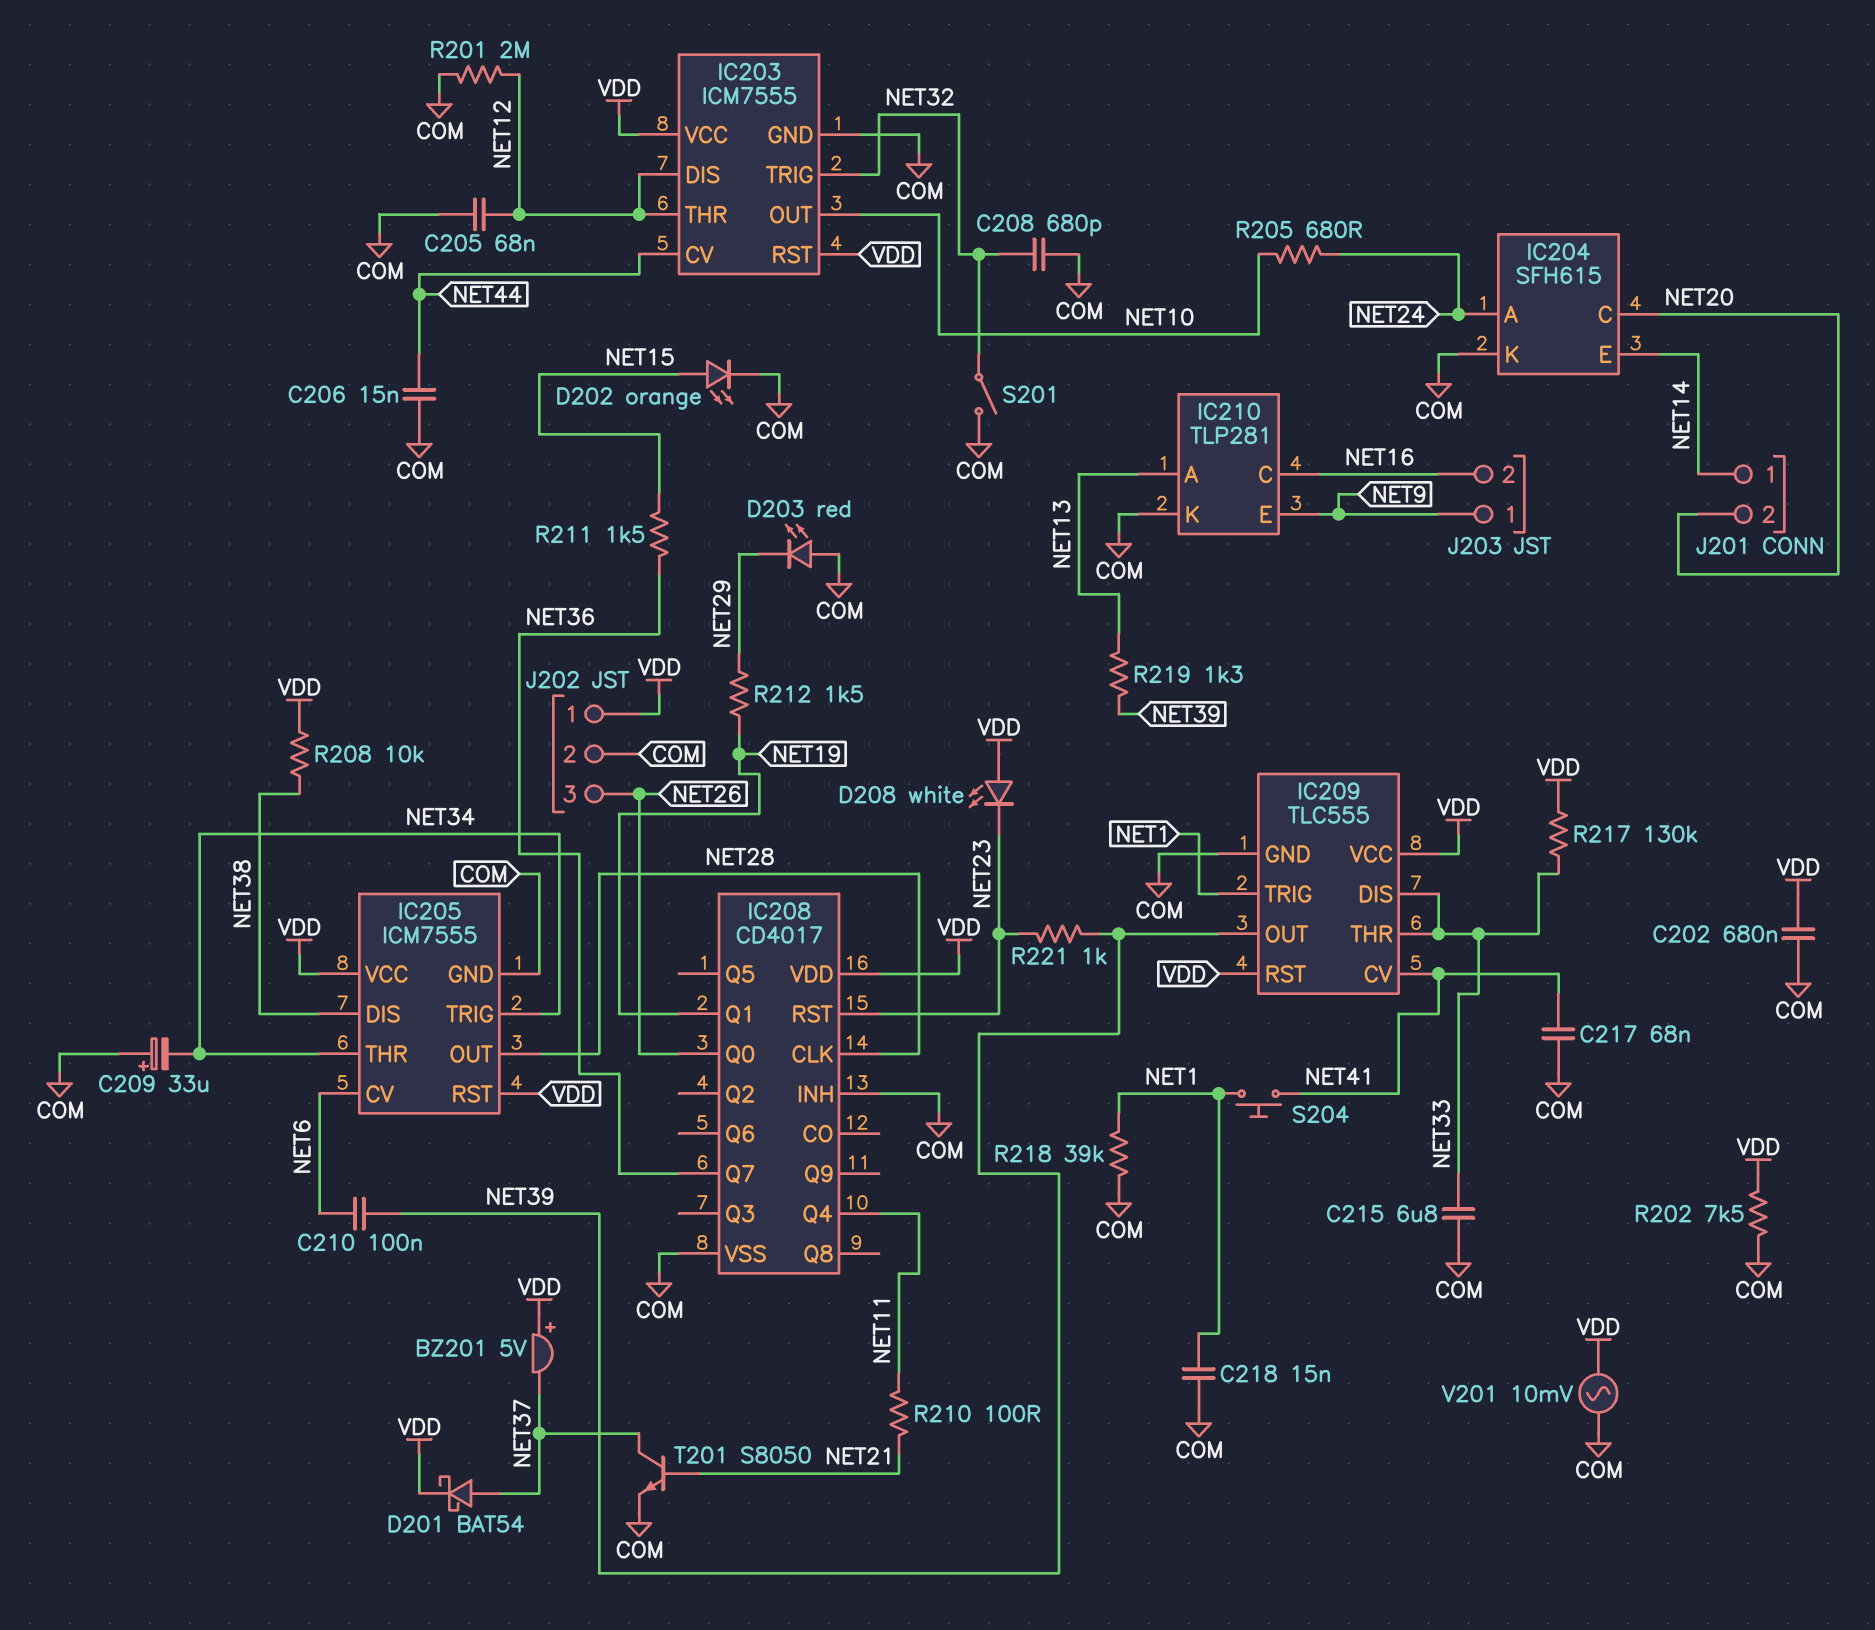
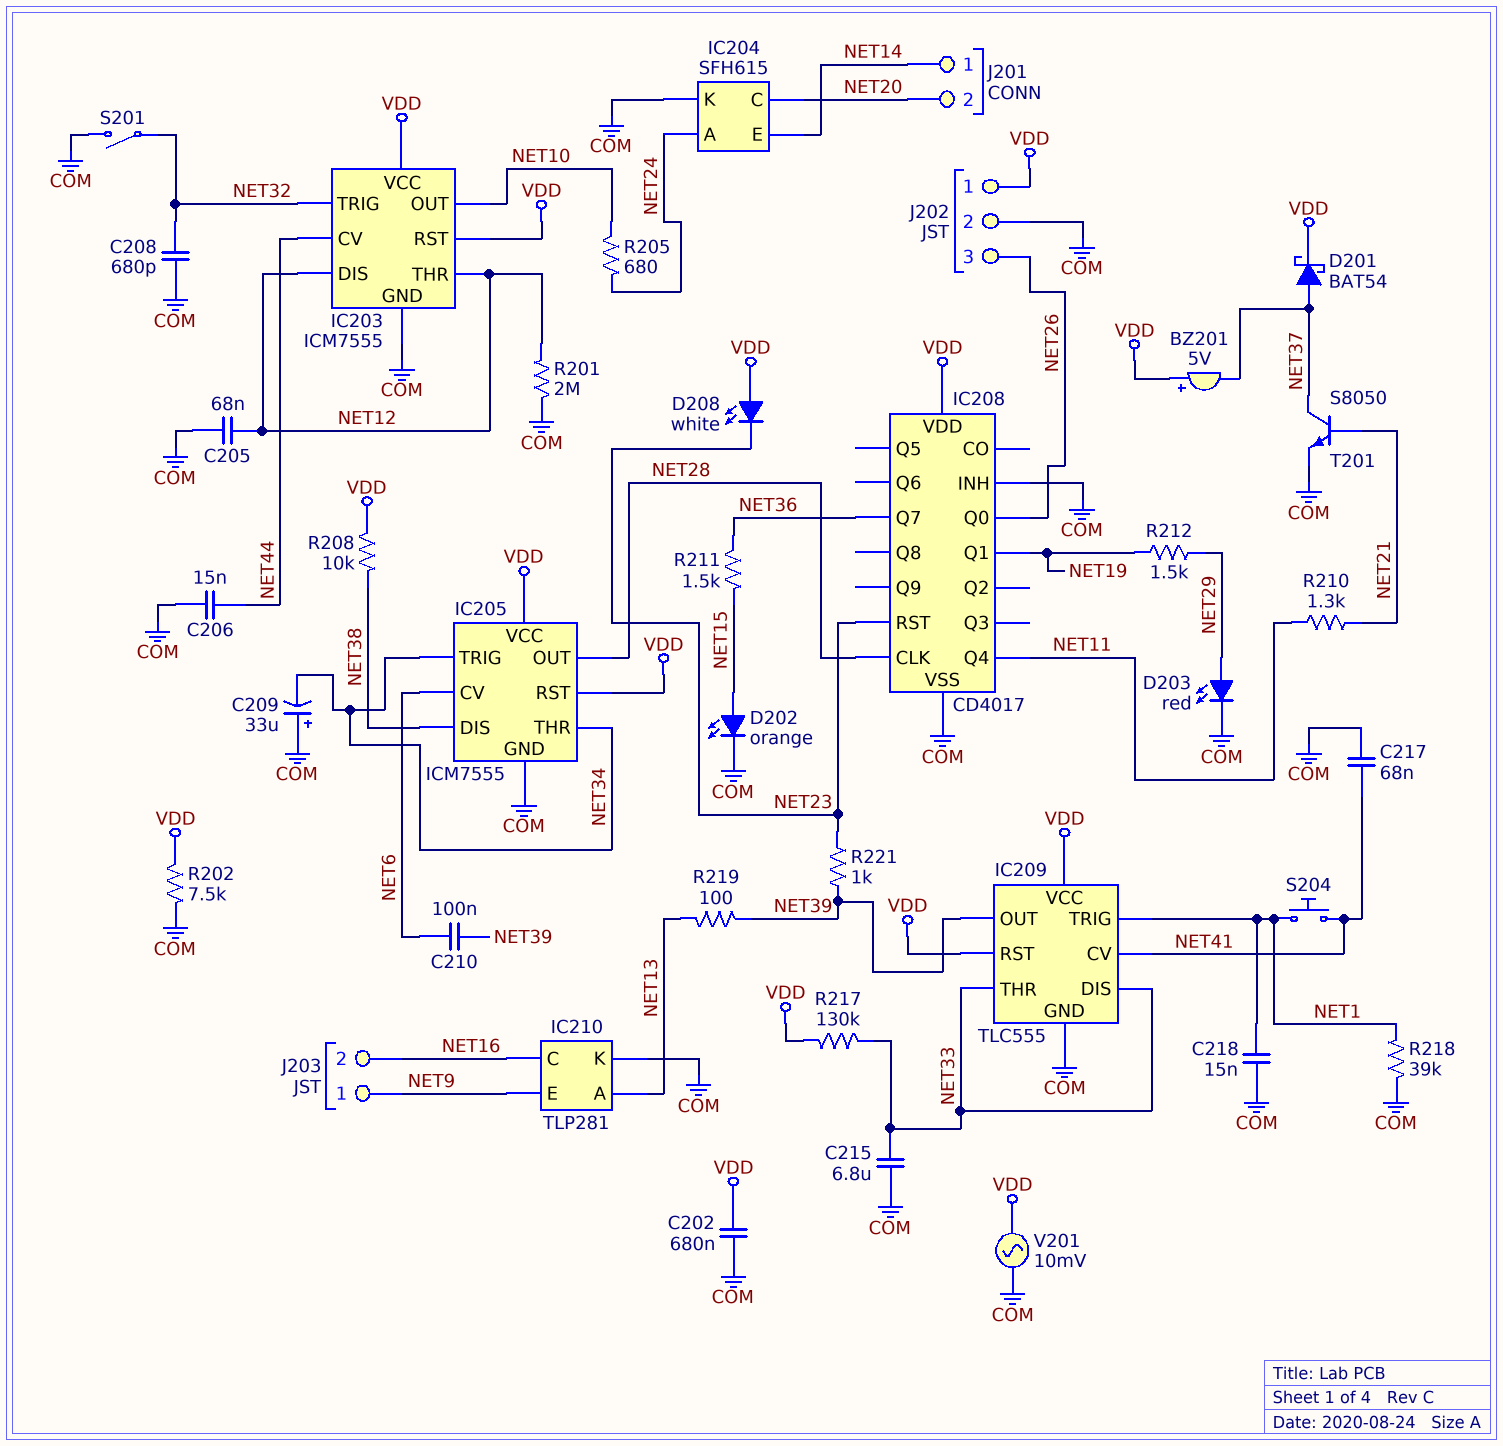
D203: LED red (A COM, K NET29) -> LED red (A NET29, K COM)
R210: 100 (NET11, NET21) -> 1.3k (NET11, NET21)
R219: 1.3k (NET13, NET39) -> 100 (NET13, NET39)

